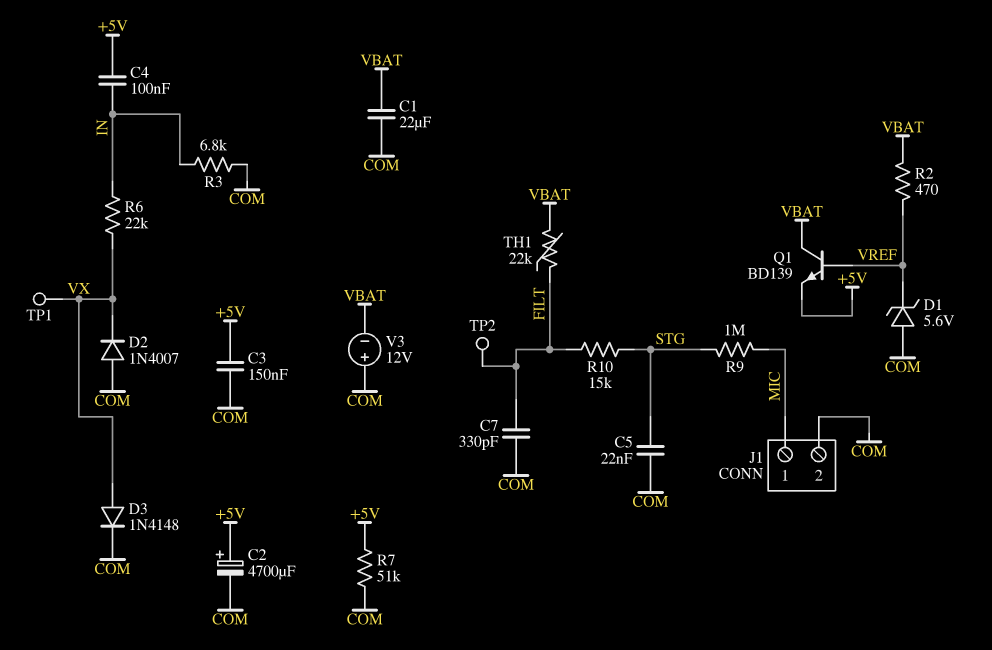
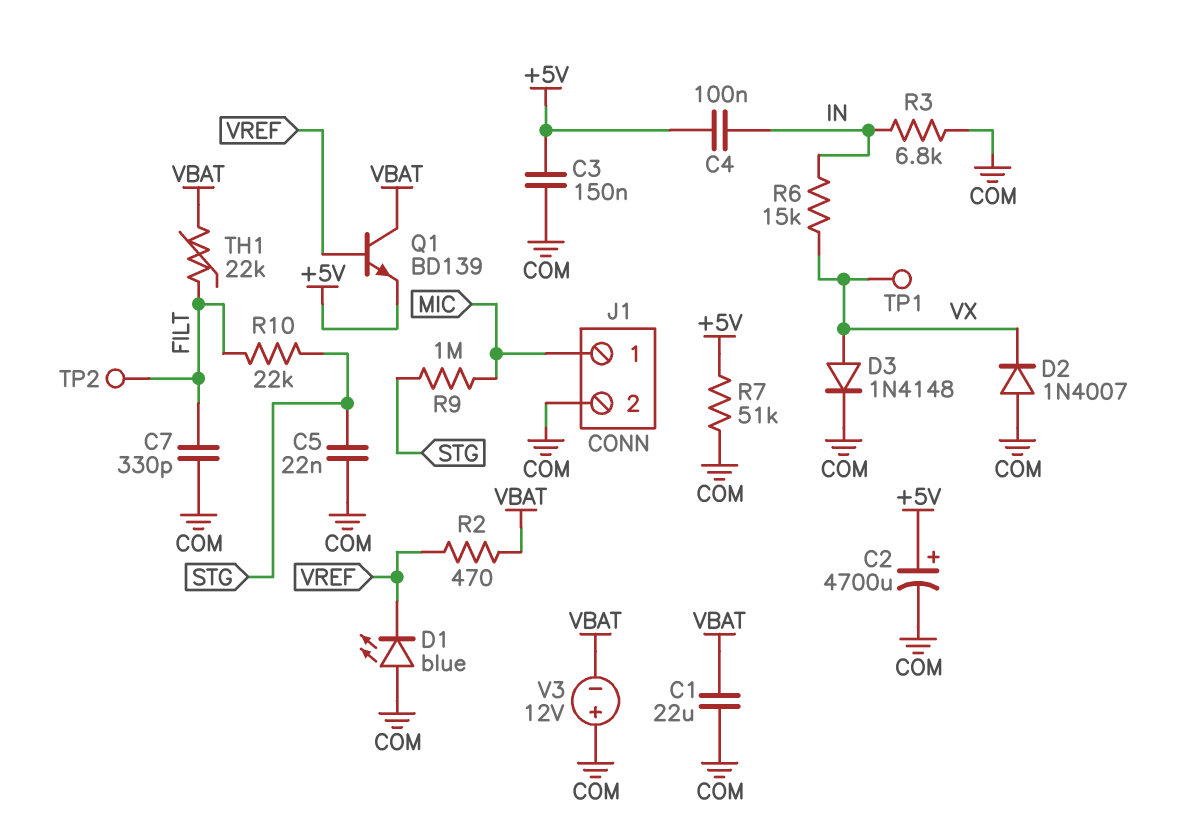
D1: zener 5.6V (A COM, K VREF) -> LED blue (A COM, K VREF)
R6: 22k (IN, VX) -> 15k (IN, VX)
R10: 15k (FILT, STG) -> 22k (FILT, STG)

